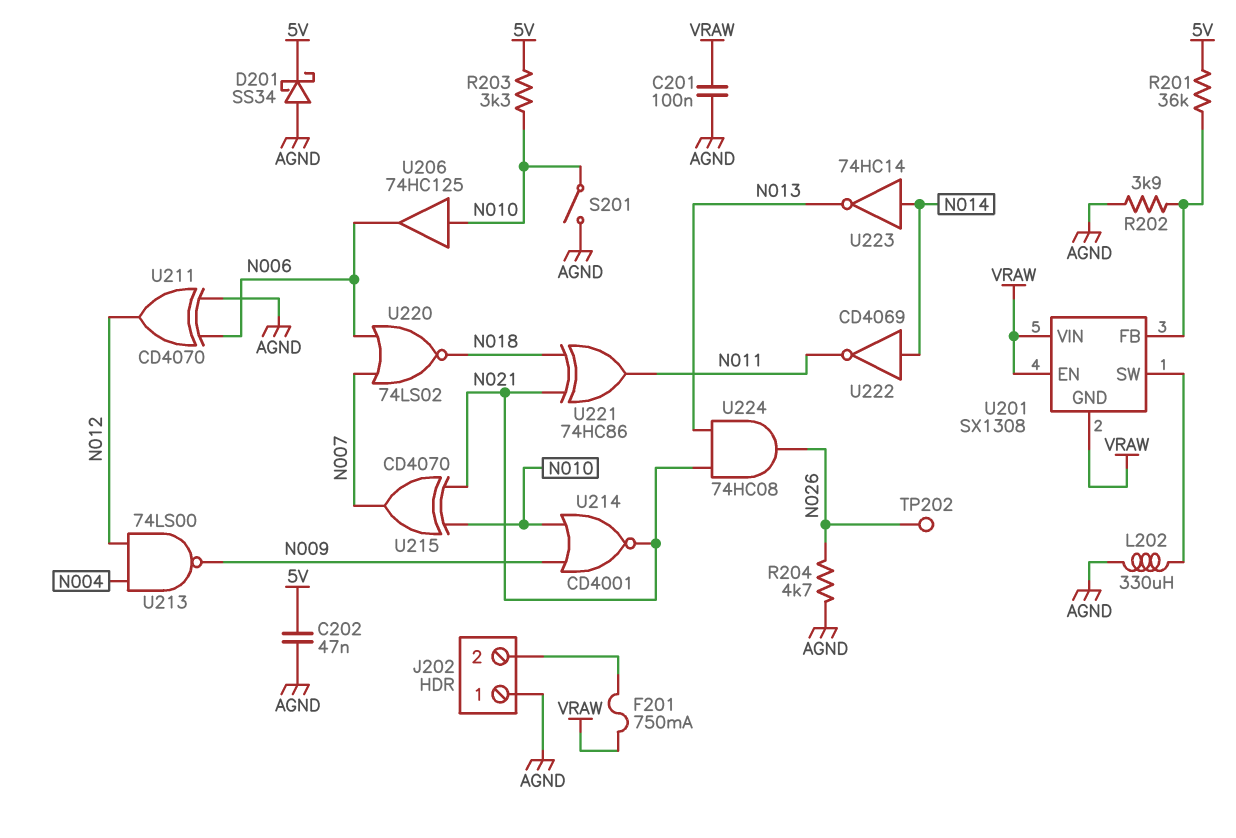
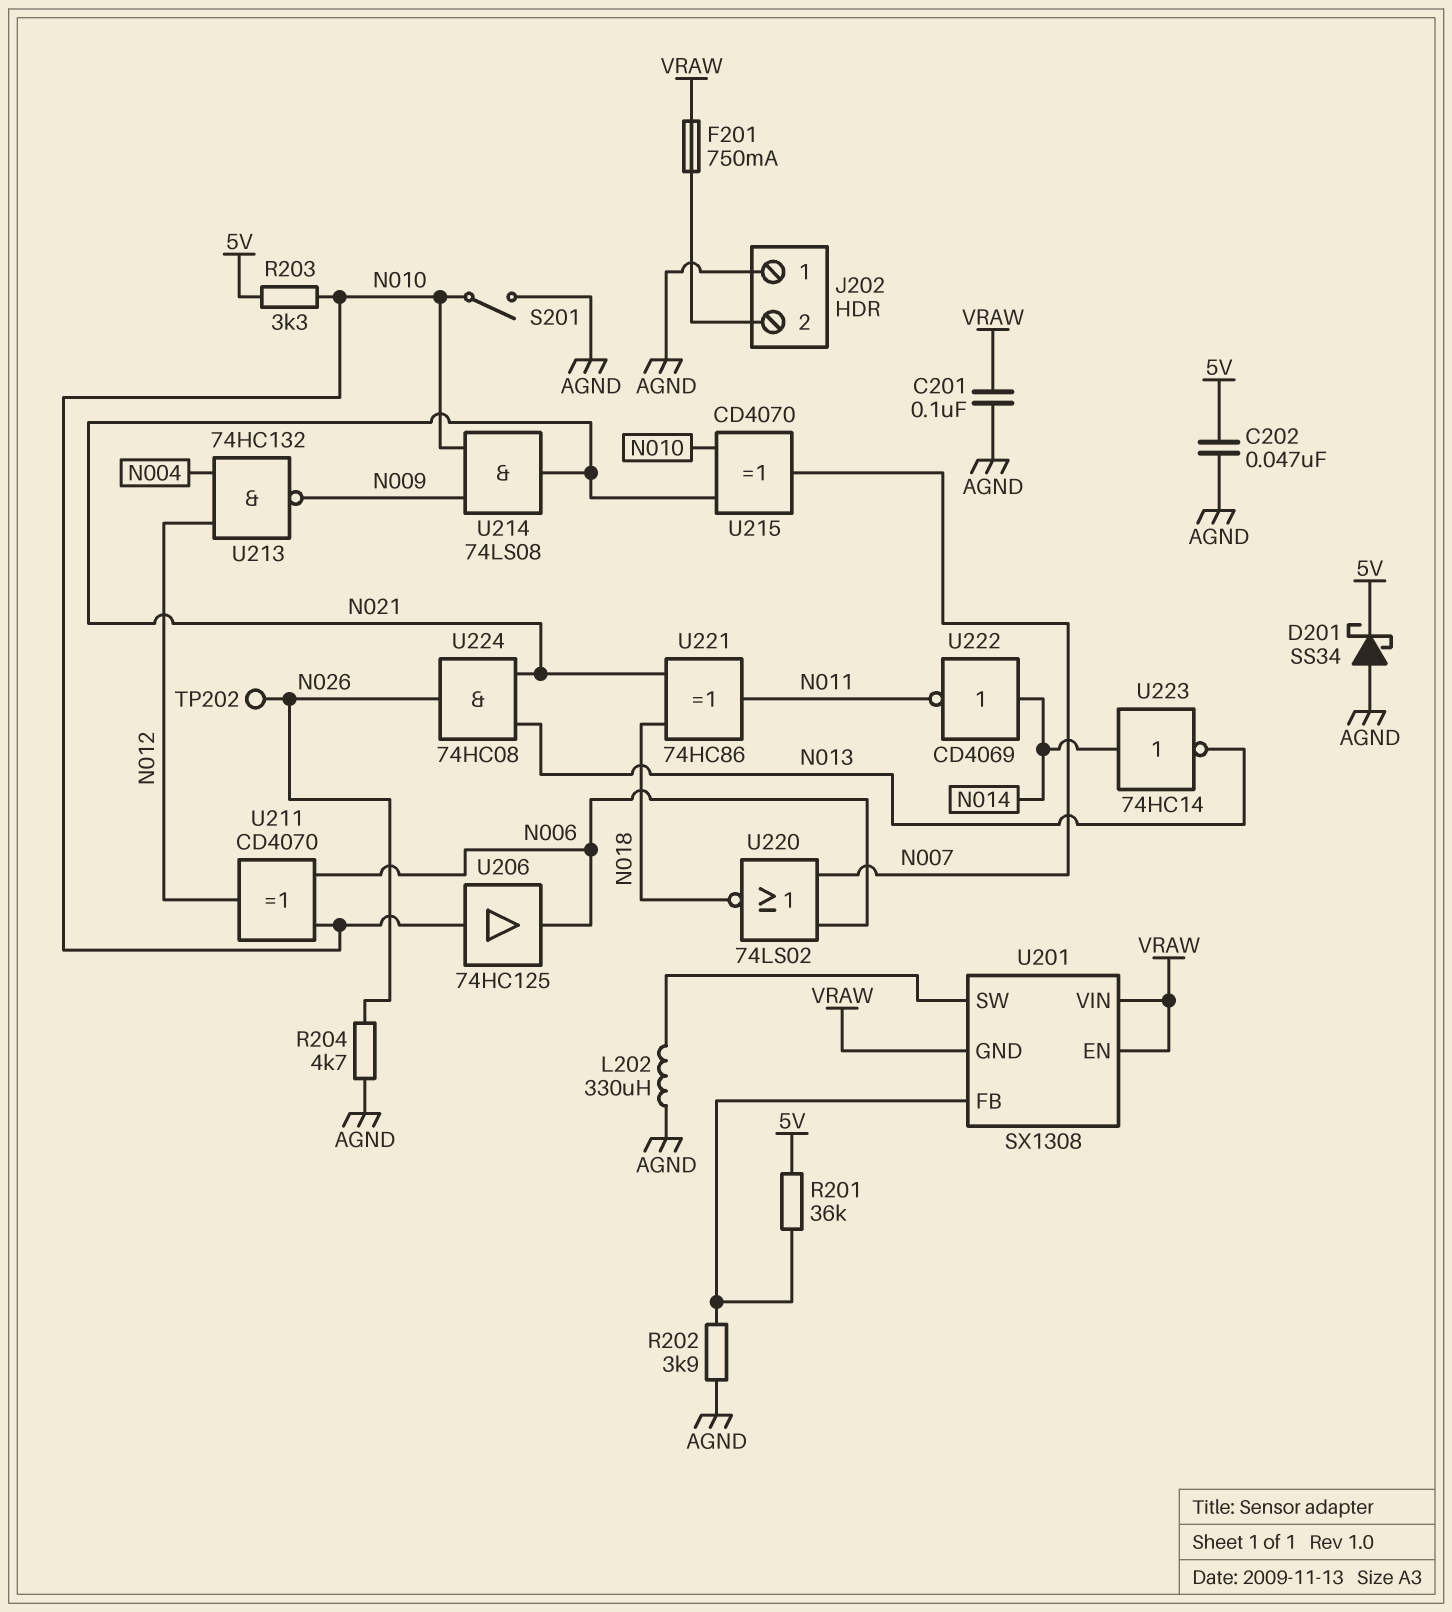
U211: XOR CD4070 (in AGND, in N006, out N012) -> XOR CD4070 (in N006, in N010, out N012)
U213: NAND 74LS00 (in N004, in N012, out N009) -> NAND 74HC132 (in N004, in N012, out N009)
U214: NOR CD4001 (in N009, in N010, out N021) -> AND 74LS08 (in N009, in N010, out N021)

